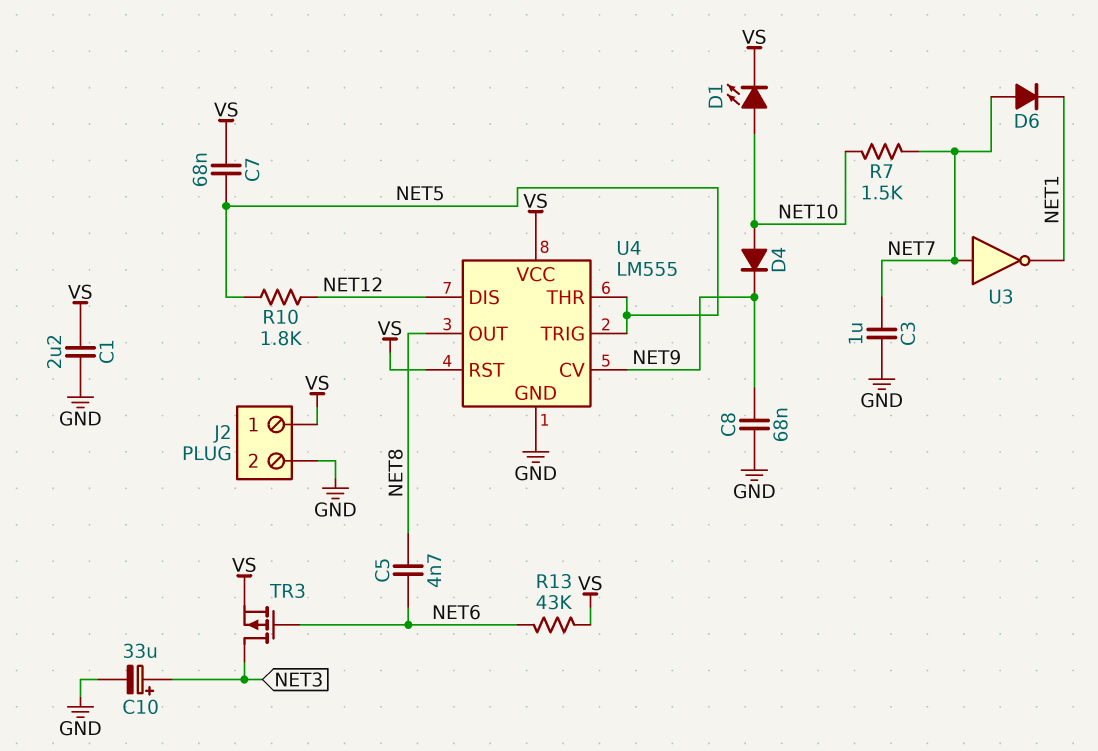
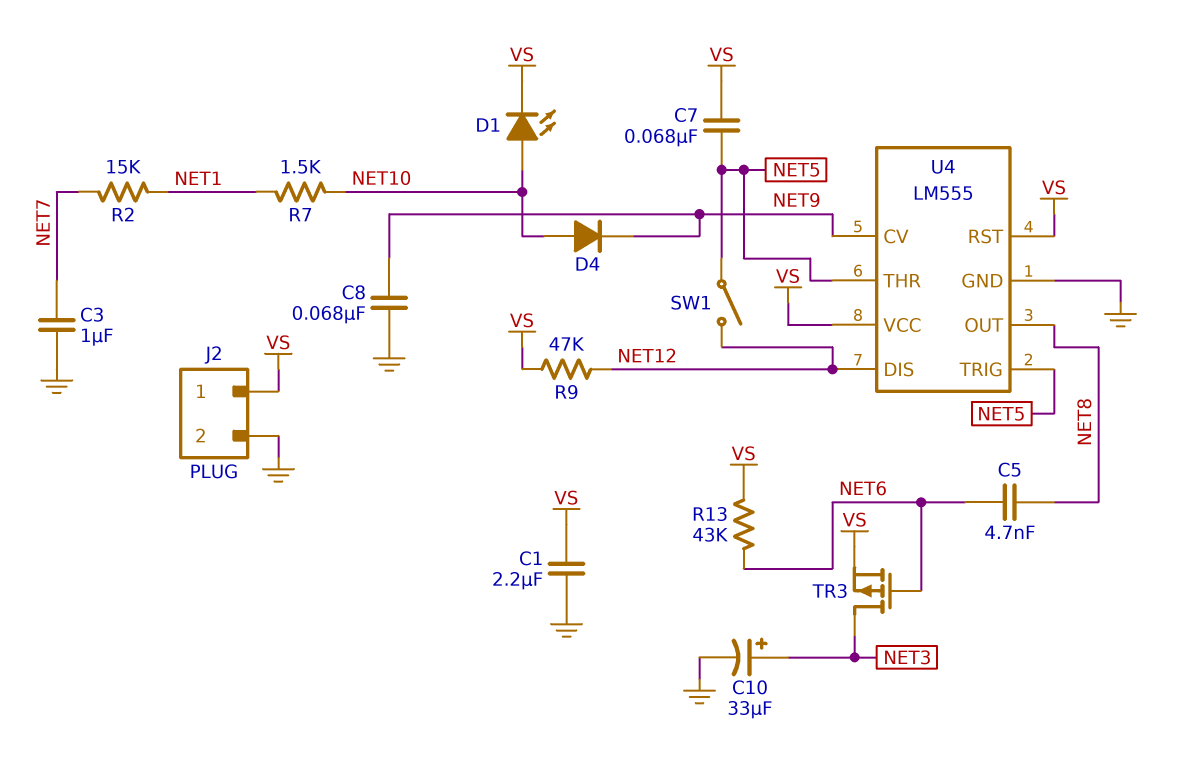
D6: diode (A NET7, K NET1) -> none
R2: none -> 15k (NET1, NET7)
R7: 1.5k (NET7, NET10) -> 1.5k (NET1, NET10)
R9: none -> 47k (NET12, VS)
R10: 1.8k (NET5, NET12) -> none
SW1: none -> switch (NET5, NET12)
U3: NOT (in NET7, out NET1) -> none

